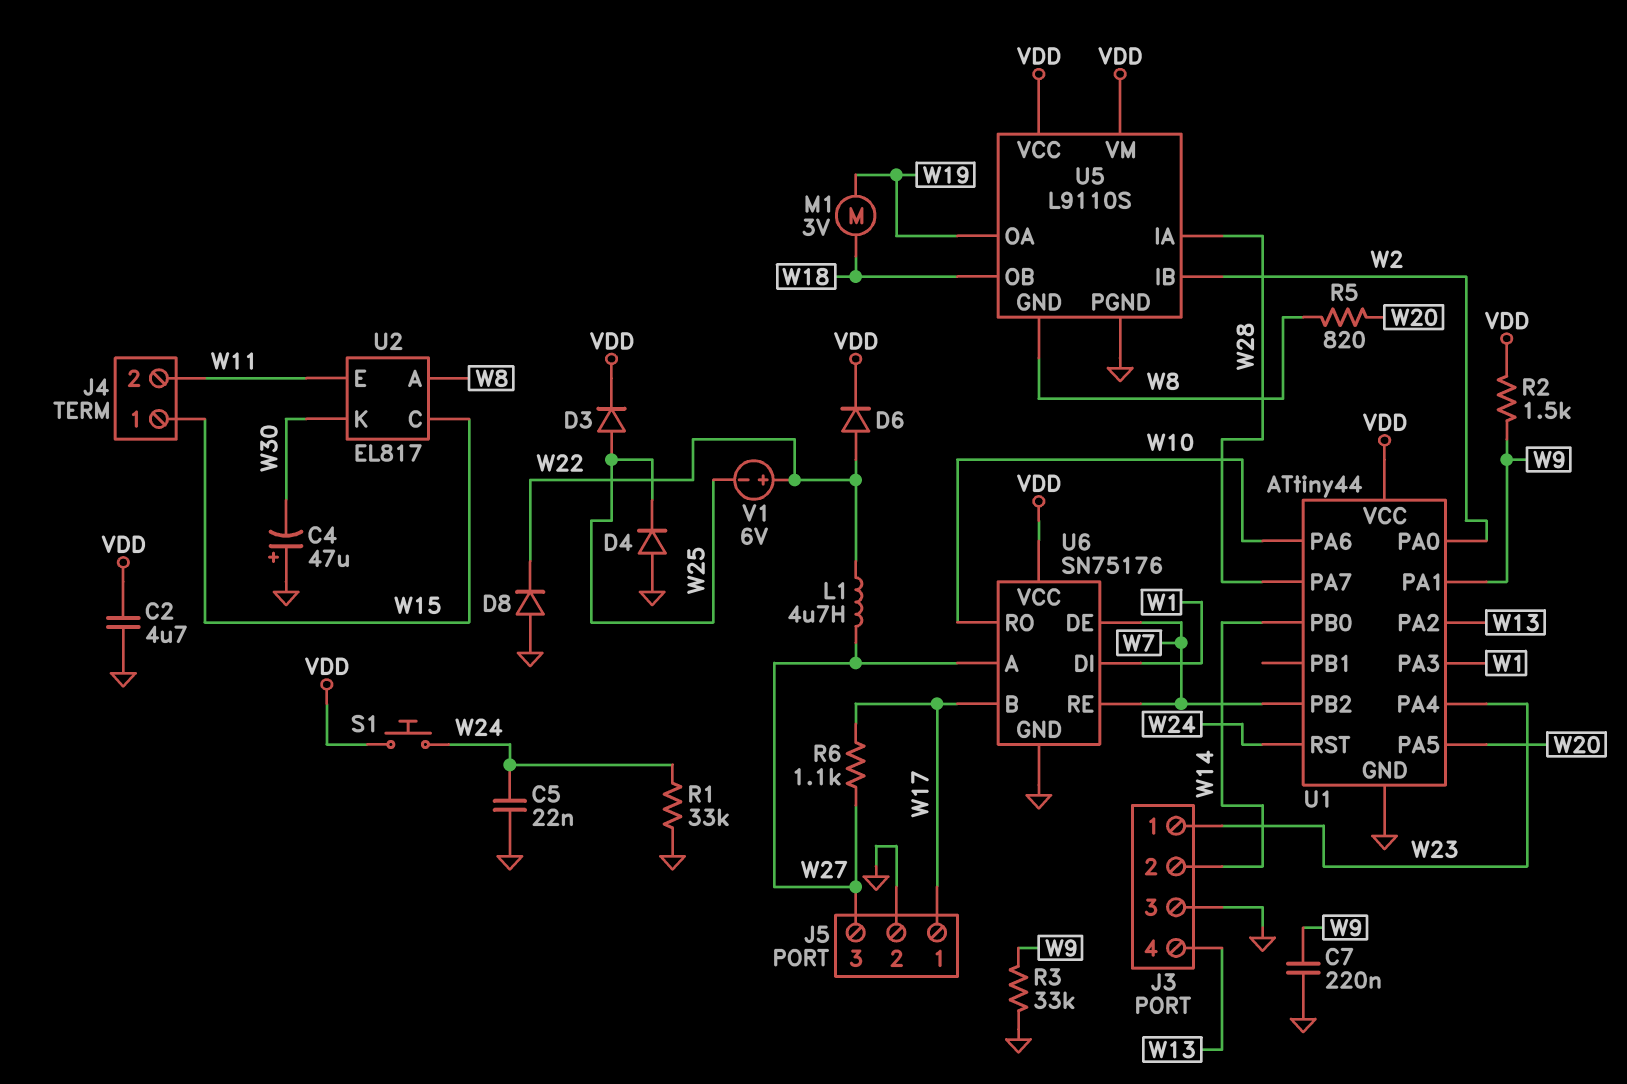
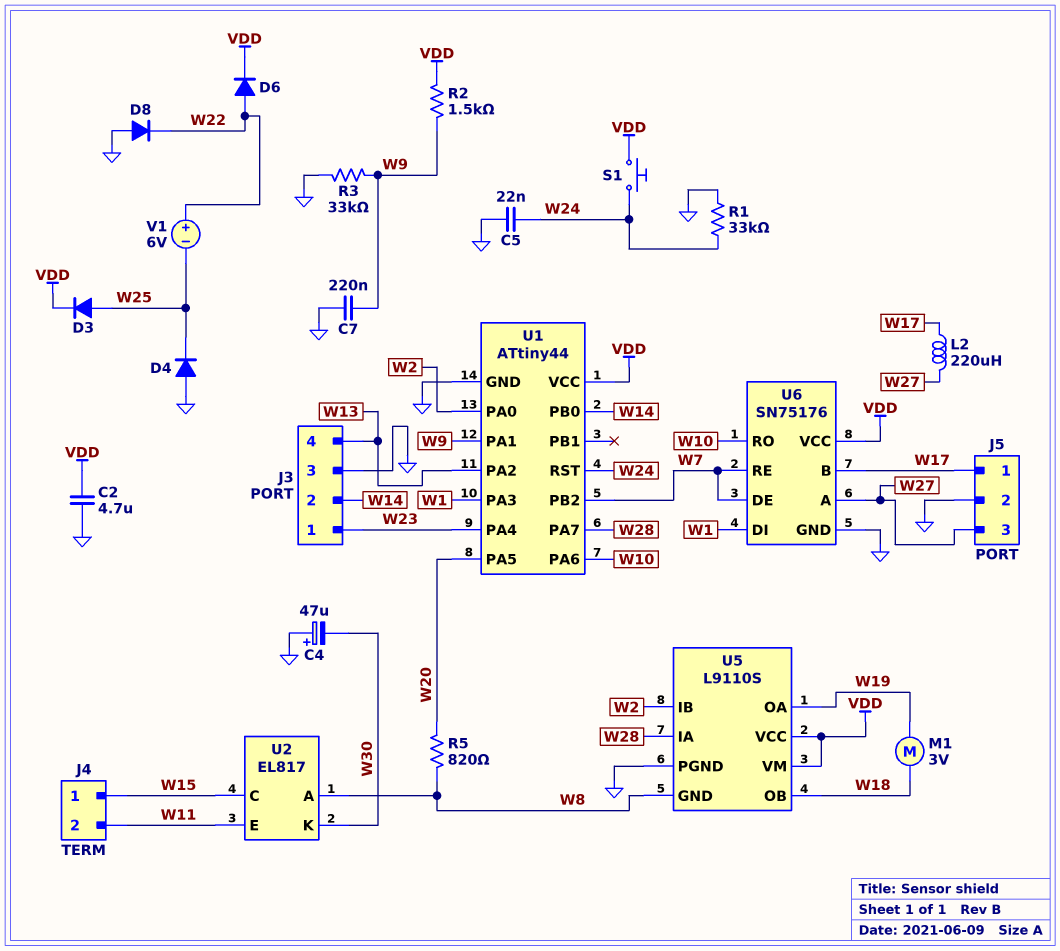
L1: 4.7uH (W22, W27) -> none
L2: none -> 220uH (W17, W27)
R6: 1.1k (W17, W27) -> none

